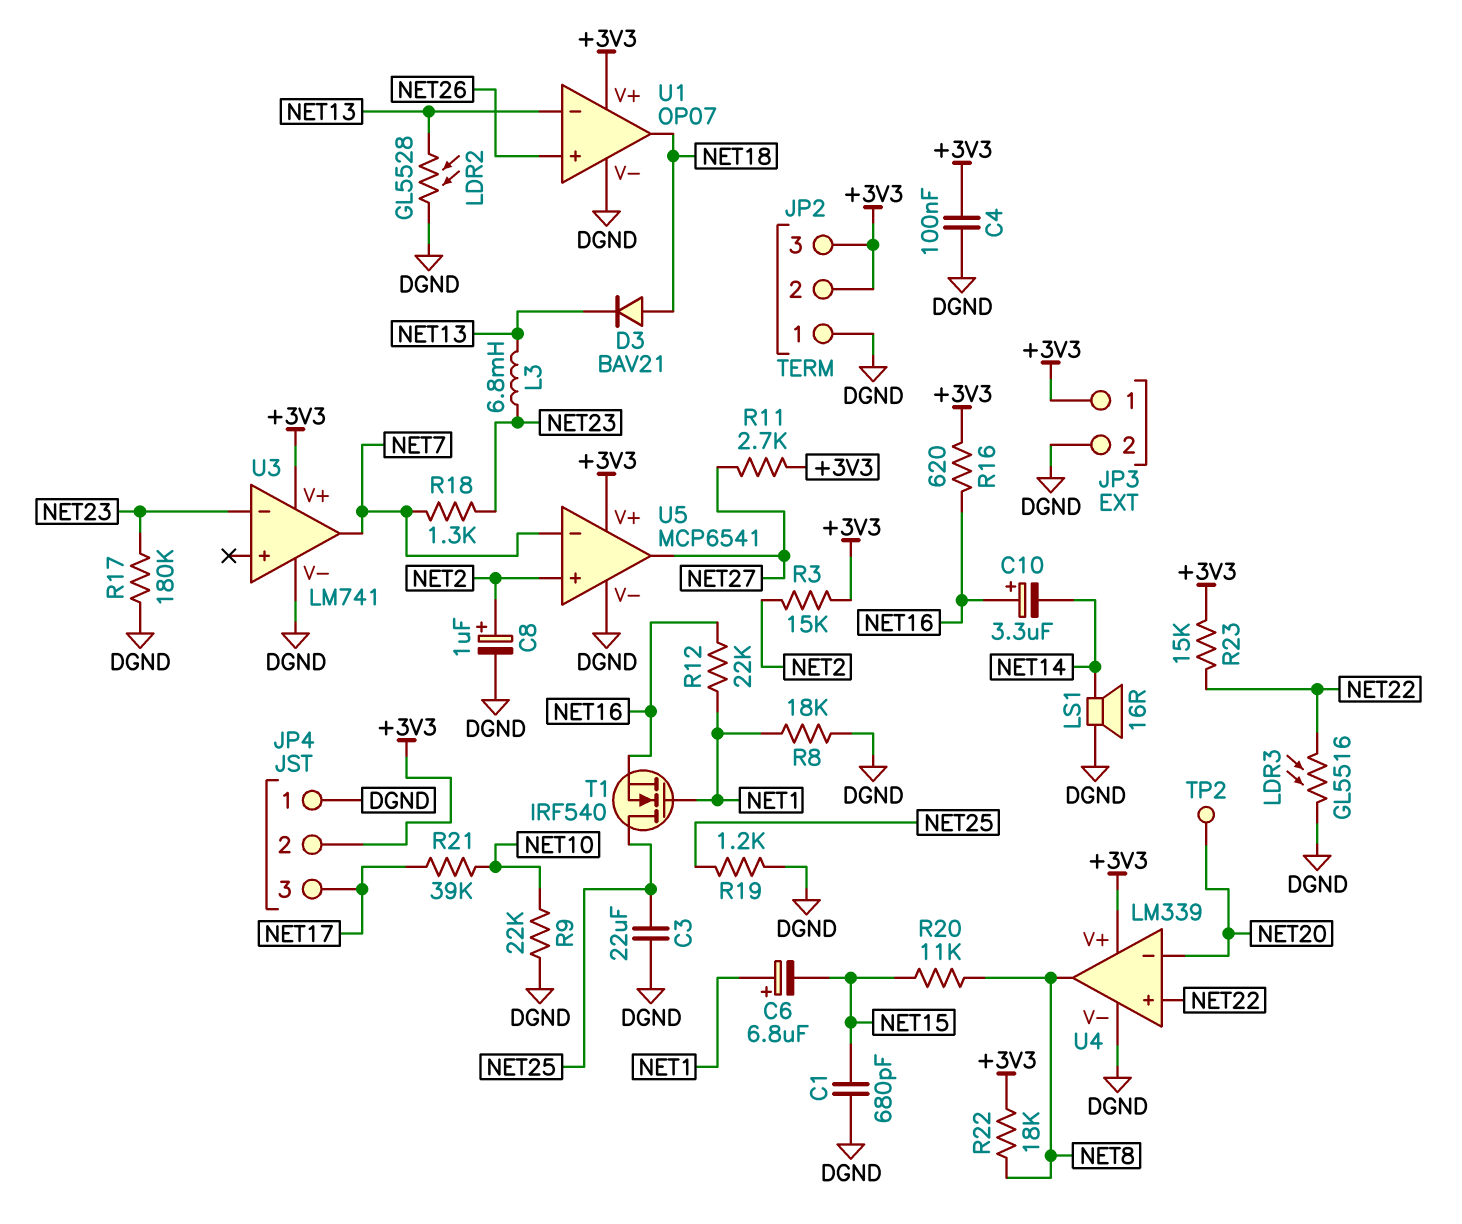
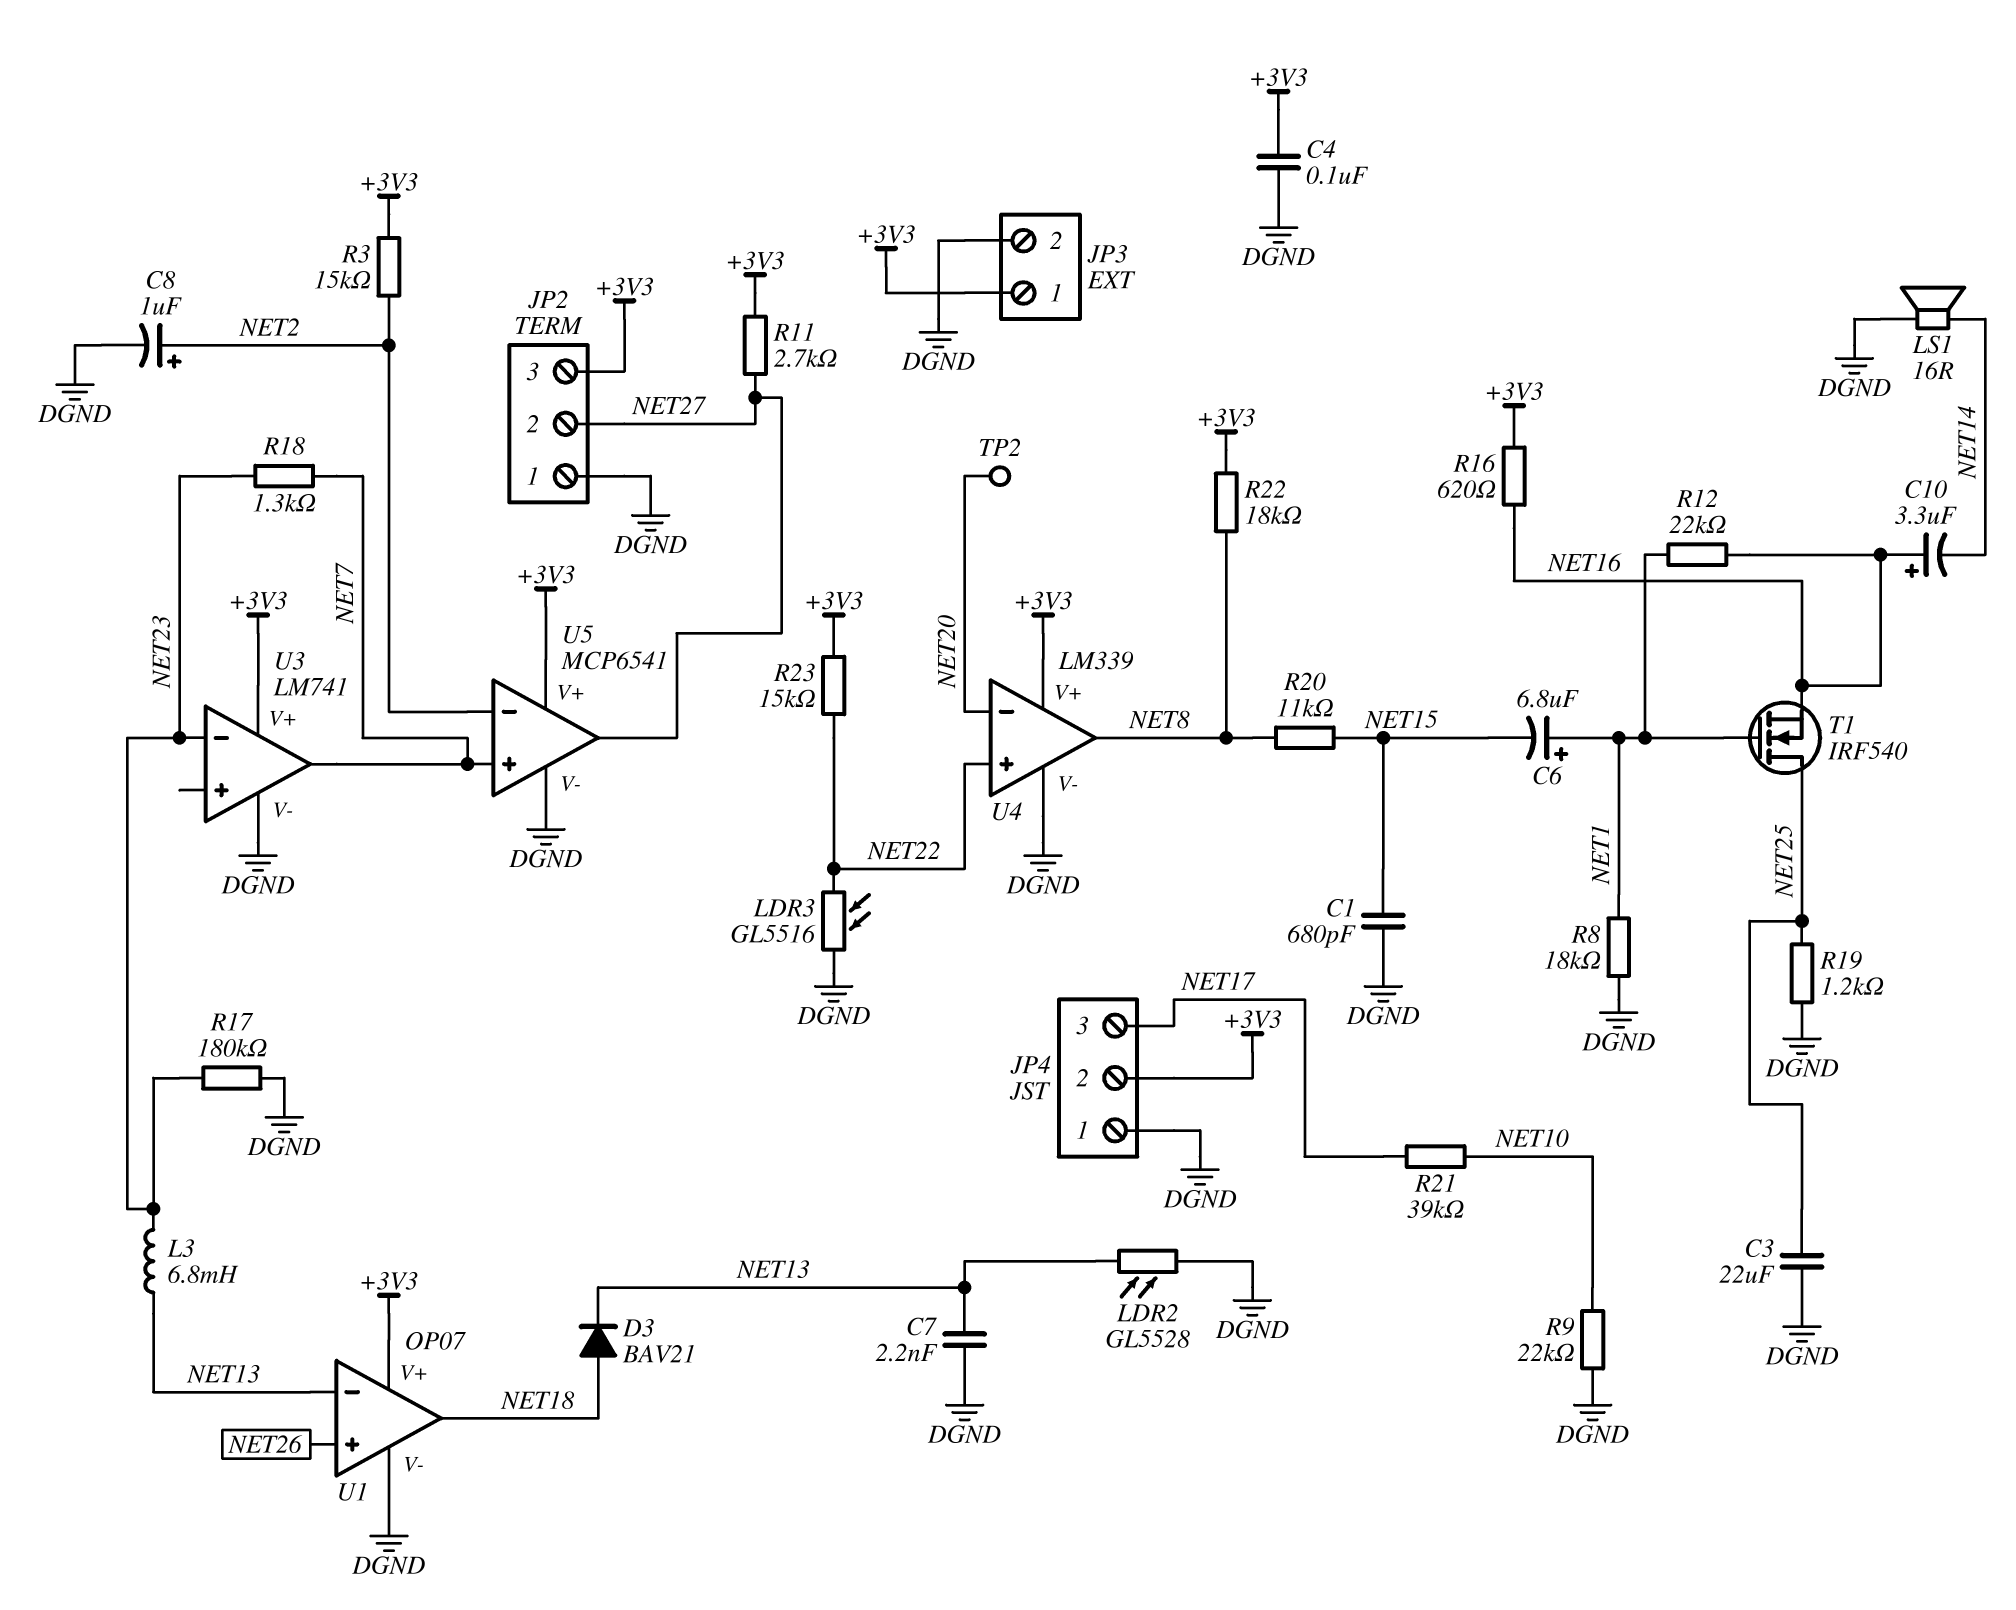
C7: none -> 2.2nF (DGND, NET13)
JP2 pin 2: +3V3 -> NET27
U5 pin in+: NET2 -> NET7
U5 pin in-: NET7 -> NET2

